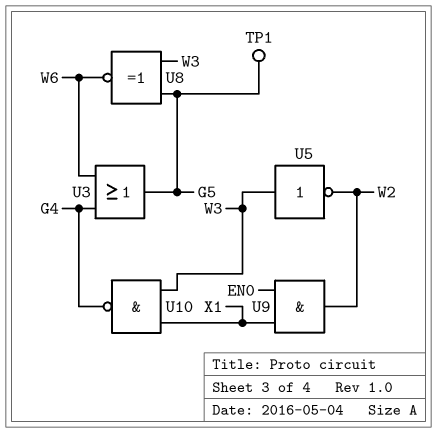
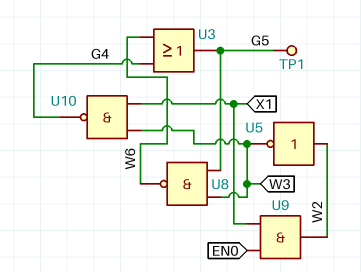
U5: NOT (in W3, out W2) -> NOT (in W2, out W3)
U8: XNOR (in G5, in W3, out W6) -> NAND (in G5, in W3, out W6)

